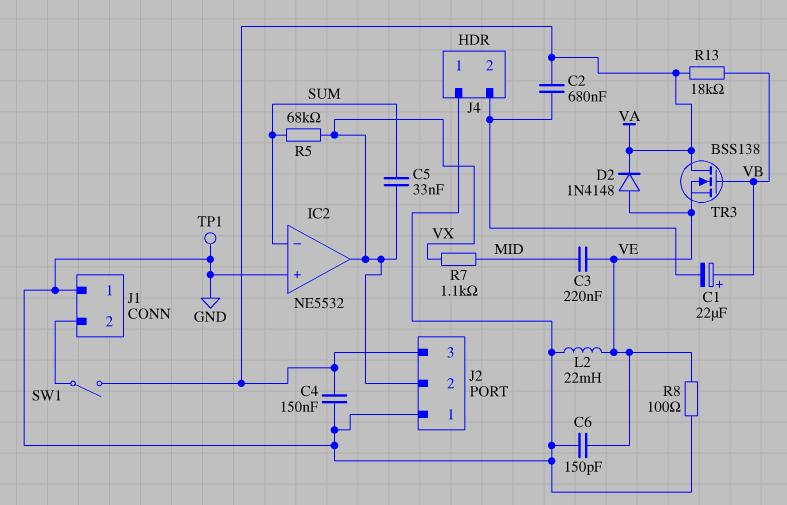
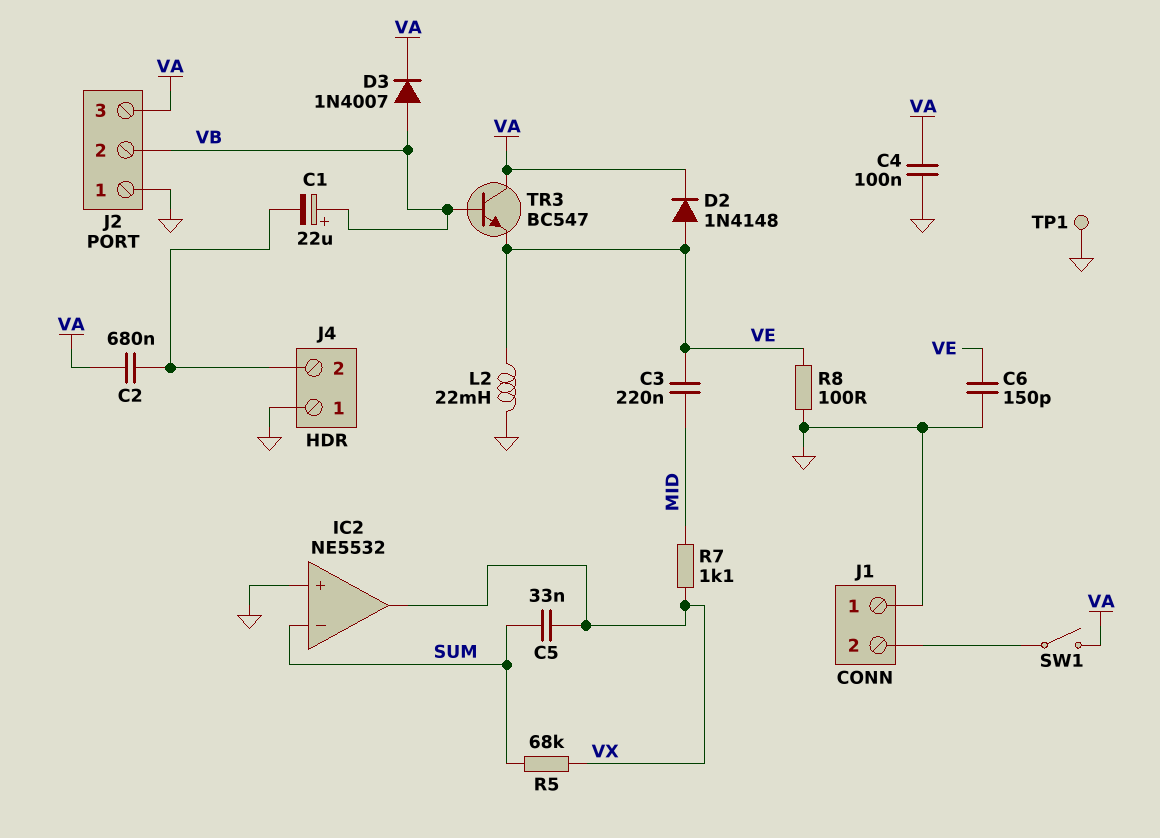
C4: 150nF (GND, VA) -> 100nF (GND, VA)
D3: none -> diode 1N4007 (A VB, K VA)
J2 pin 2: VX -> VB
R13: 18k (VA, VB) -> none
TR3: NMOS BSS138 (G VB, D VA, S VE) -> NPN BC547 (B VB, C VA, E VE)

